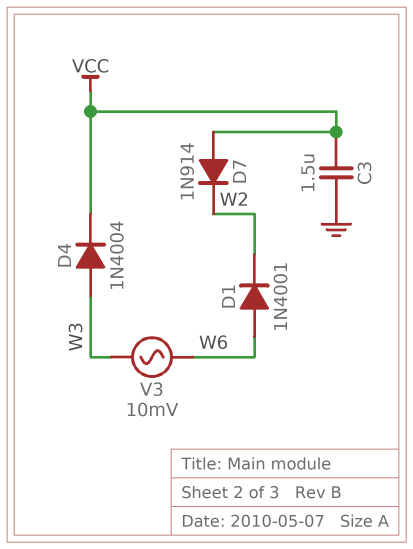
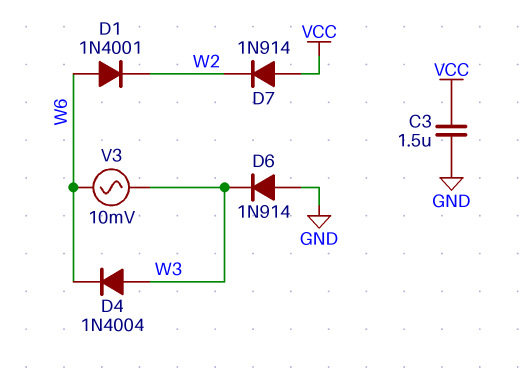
D4: diode 1N4004 (A W3, K VCC) -> diode 1N4004 (A W3, K W6)
D6: none -> diode 1N914 (A GND, K W3)

